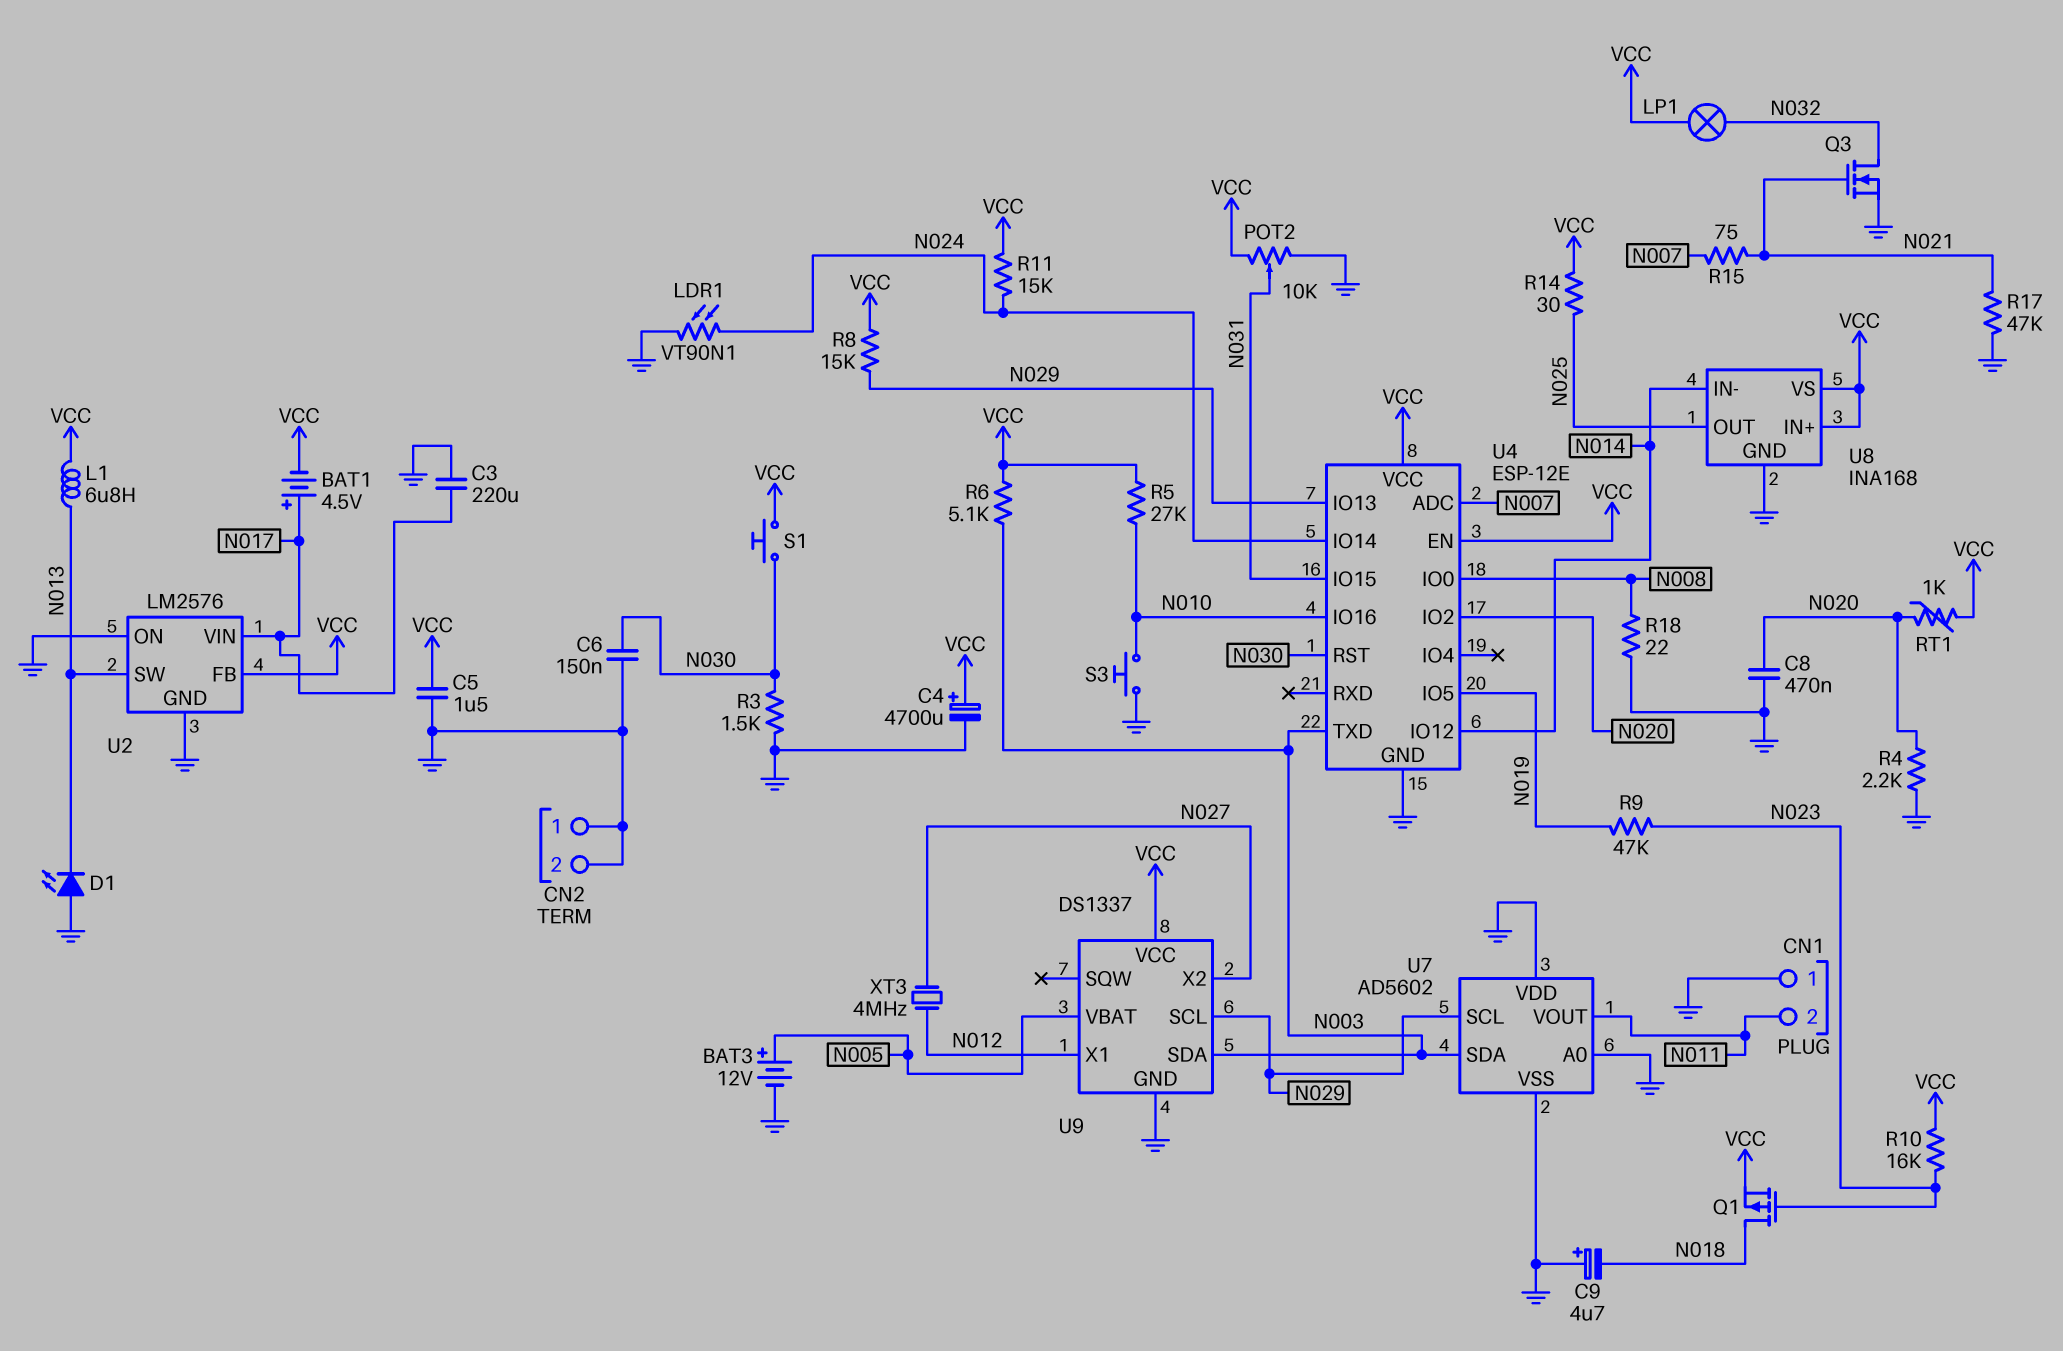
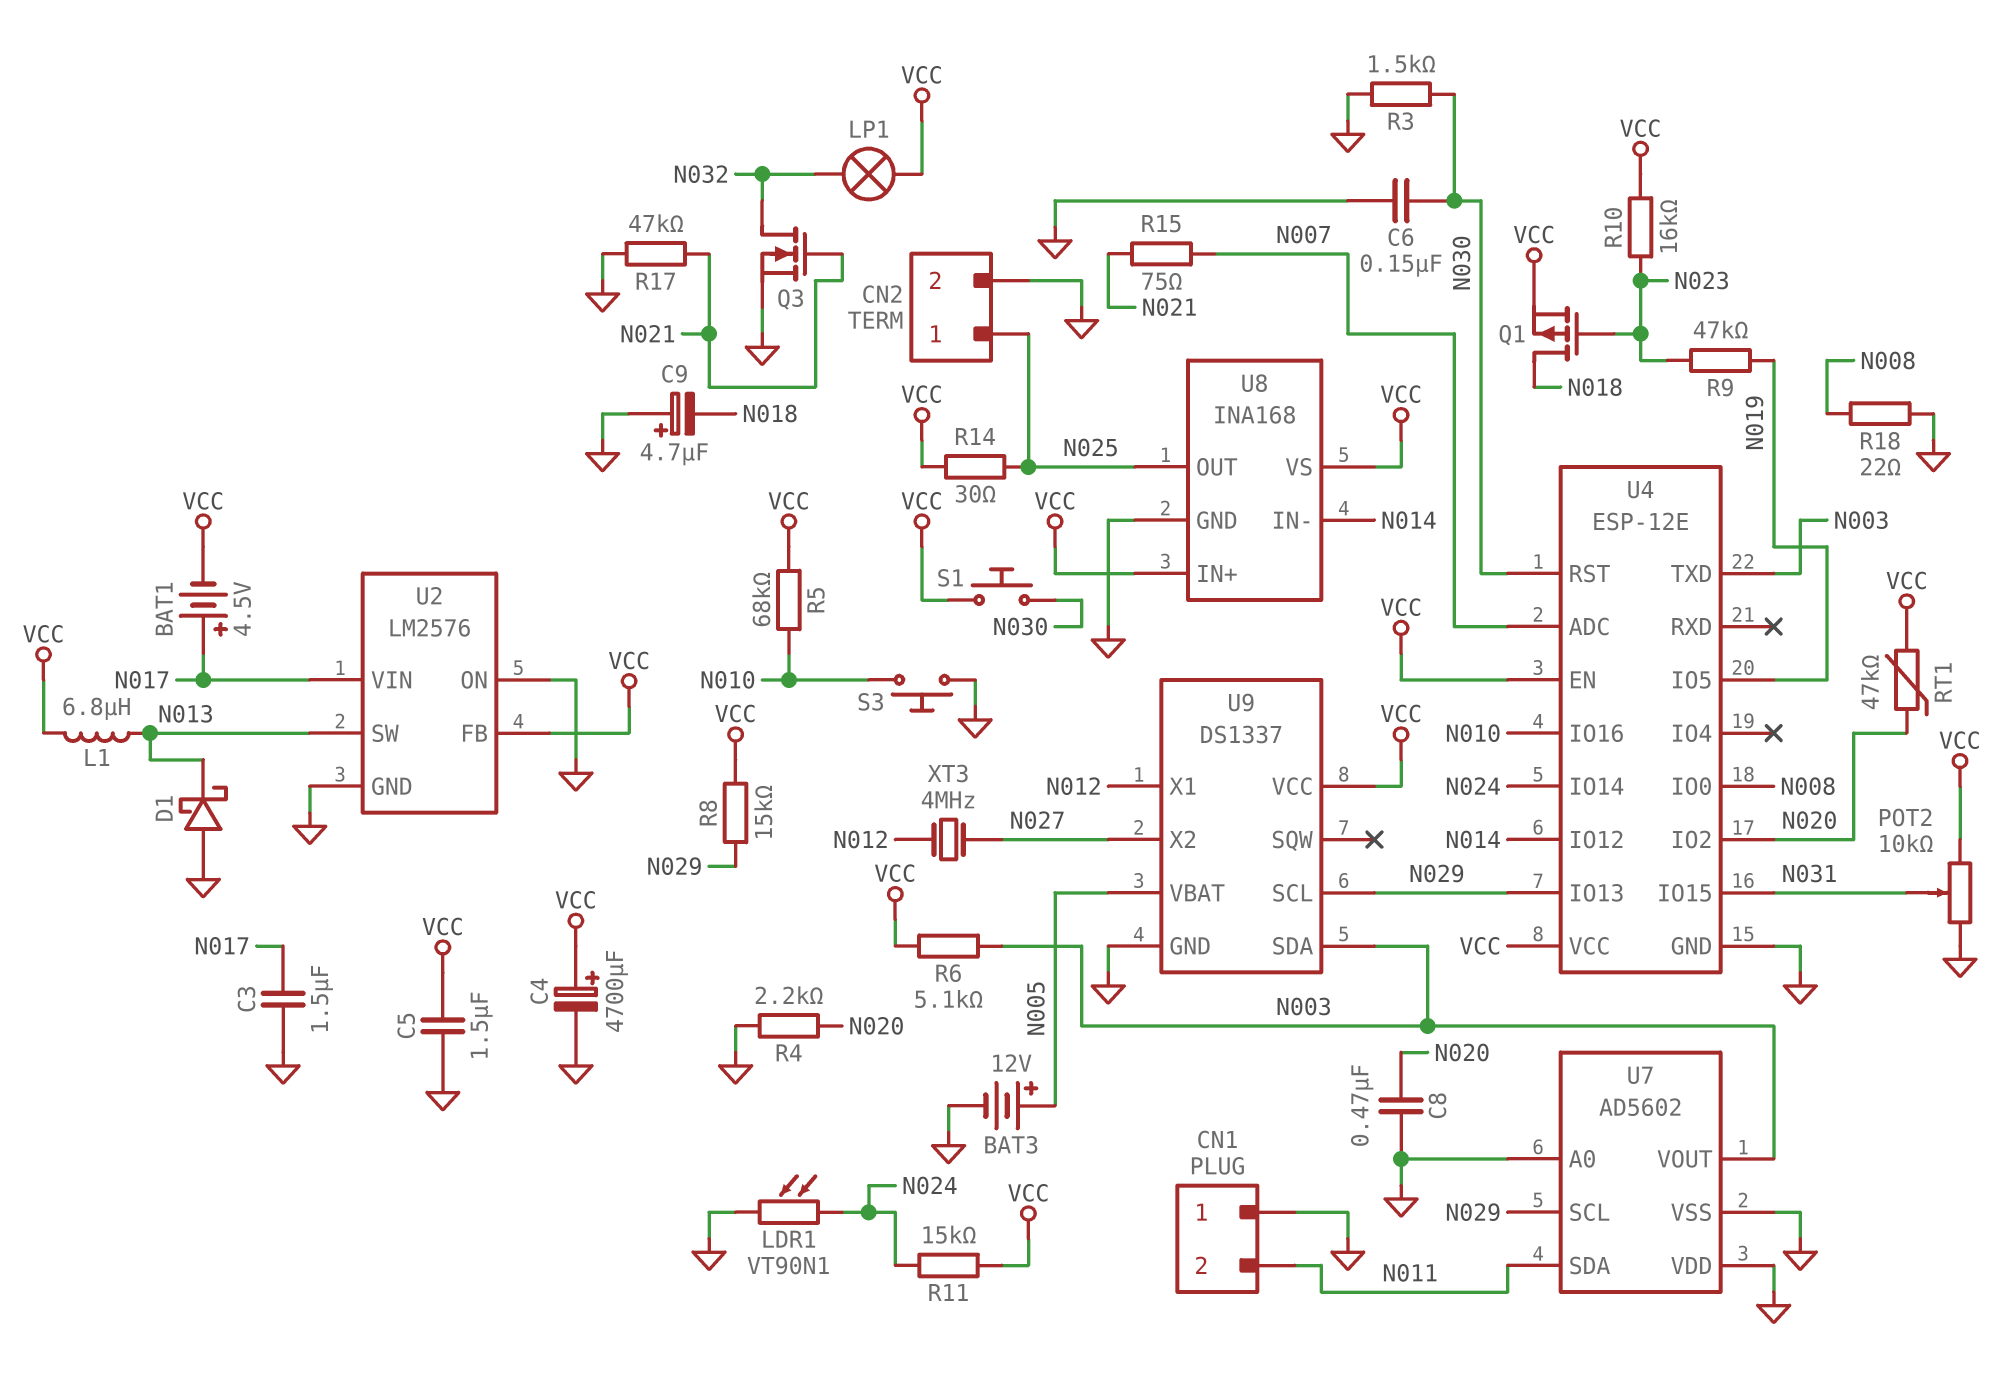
C3: 220uF (GND, N017) -> 1.5uF (GND, N017)
CN2 pin 1: GND -> N025
D1: LED (A GND, K N013) -> schottky (A GND, K N013)
R5: 27k (N010, VCC) -> 68k (N010, VCC)
RT1: 1k (N020, VCC) -> 47k (N020, VCC)
U7 pin SDA: N003 -> N011
U7 pin VOUT: N011 -> N003

